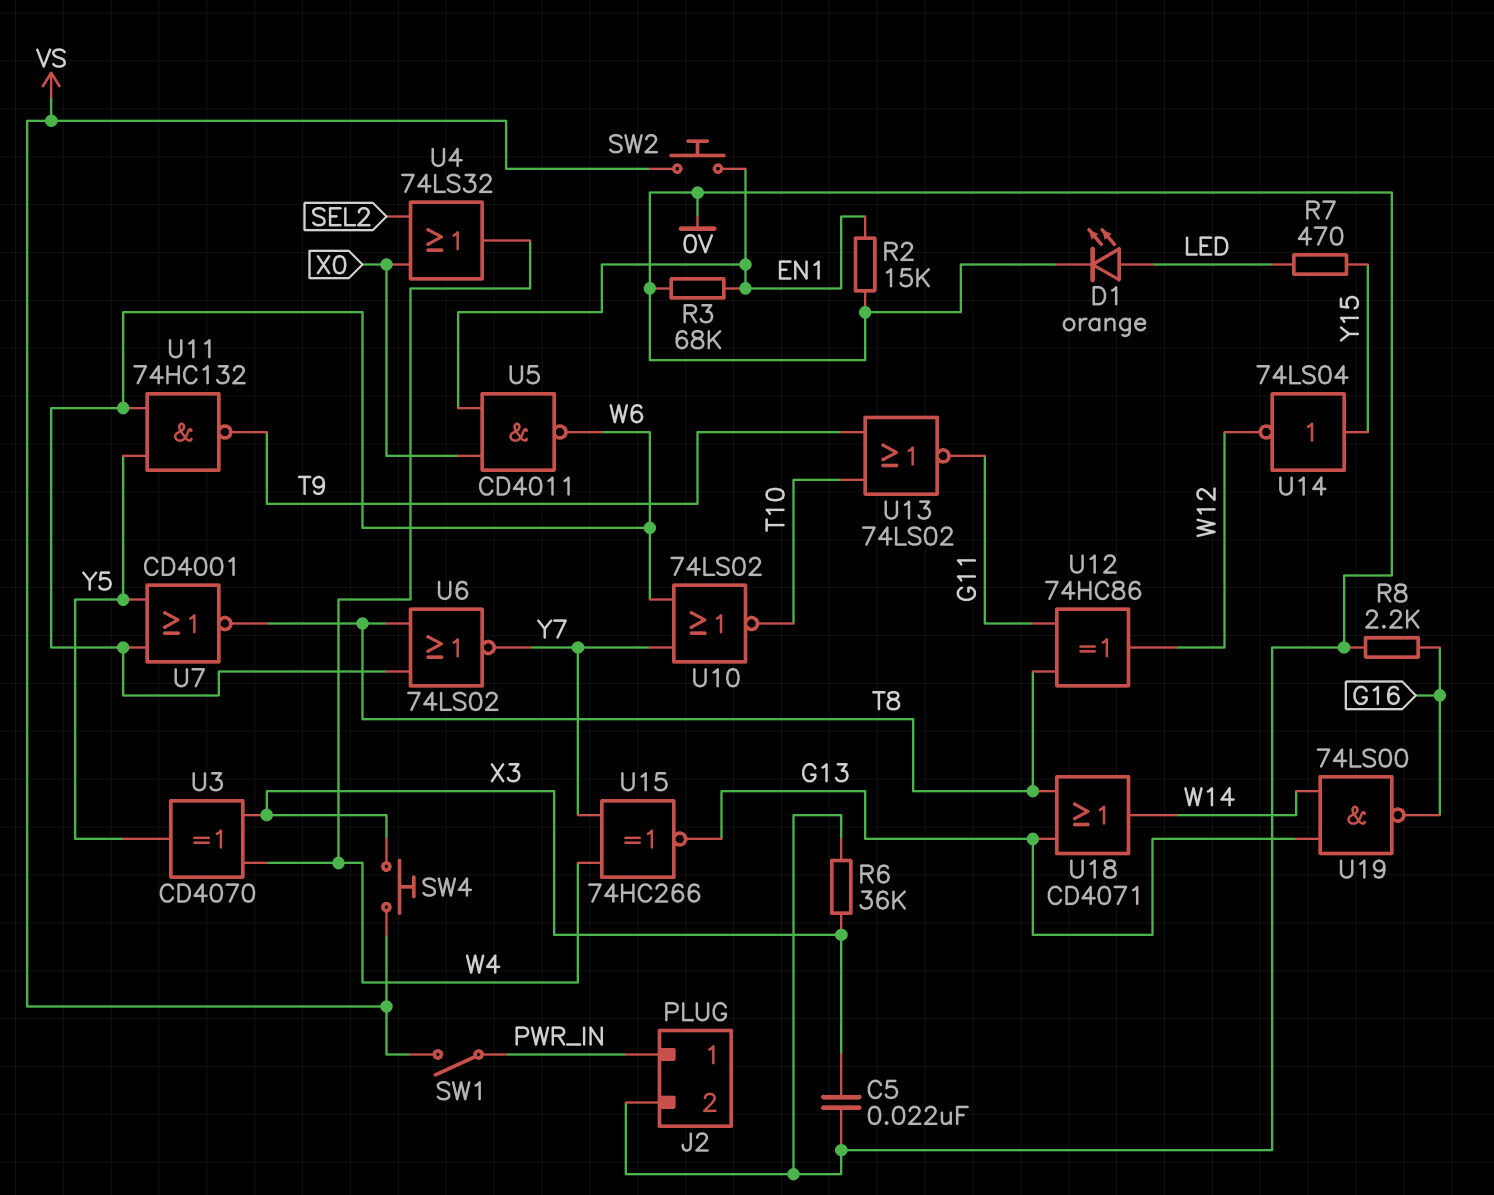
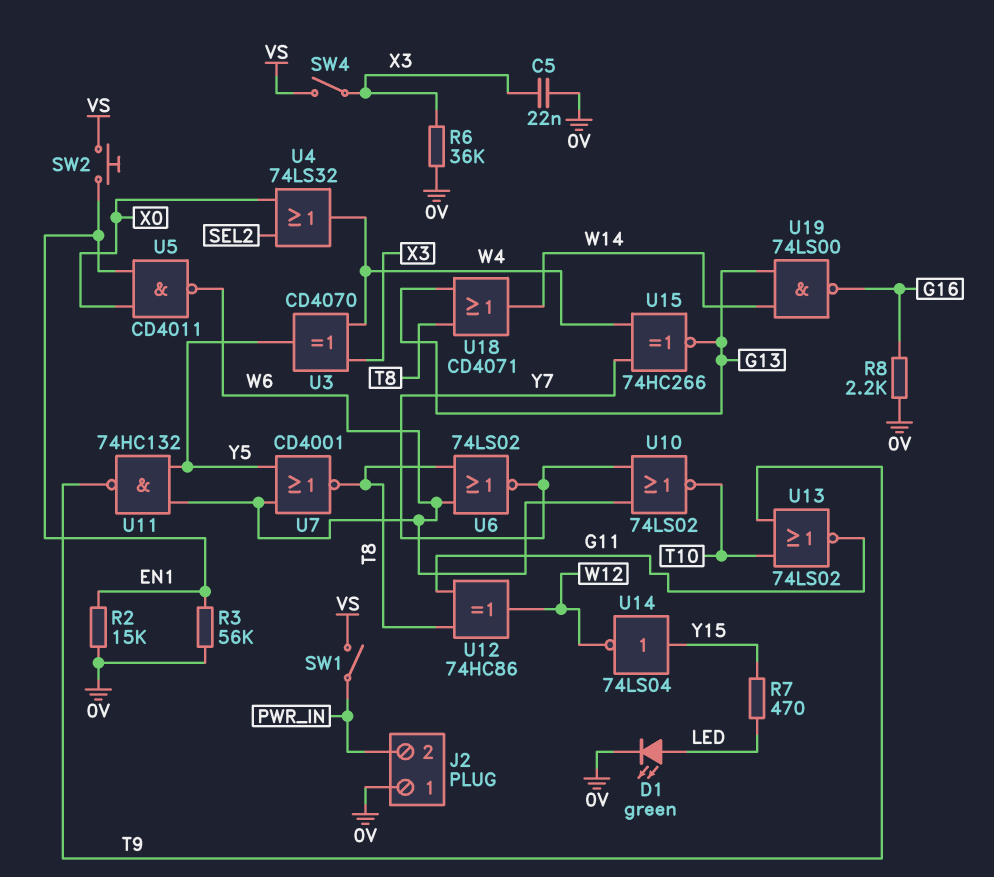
D1: LED orange (A LED, K 0V) -> LED green (A LED, K 0V)
J2 pin 1: PWR_IN -> 0V
J2 pin 2: 0V -> PWR_IN
R3: 68k (0V, EN1) -> 56k (0V, EN1)
SW4: button (VS, X3) -> switch (VS, X3)

